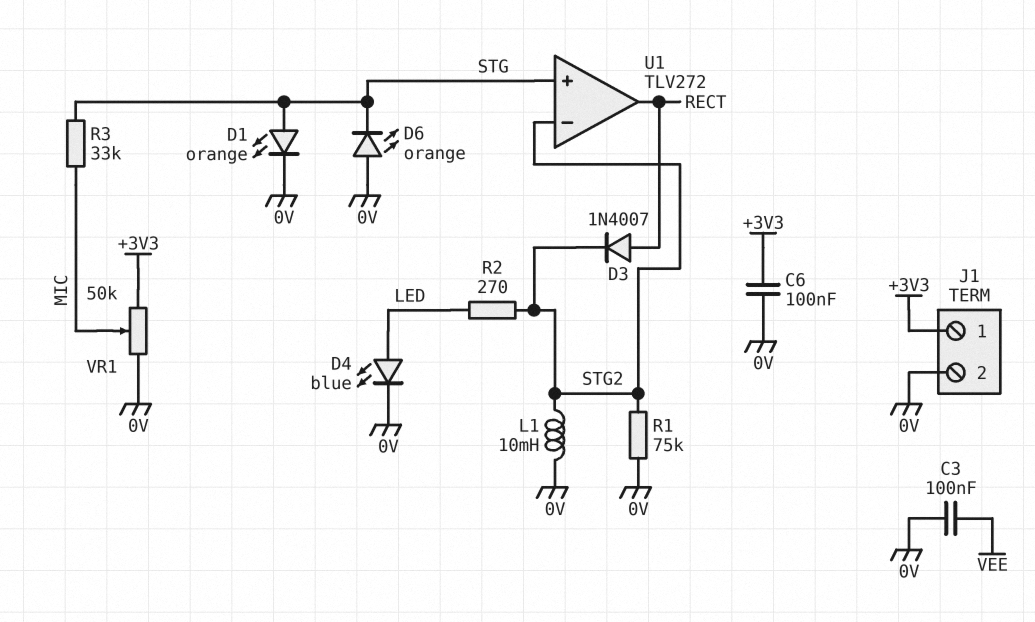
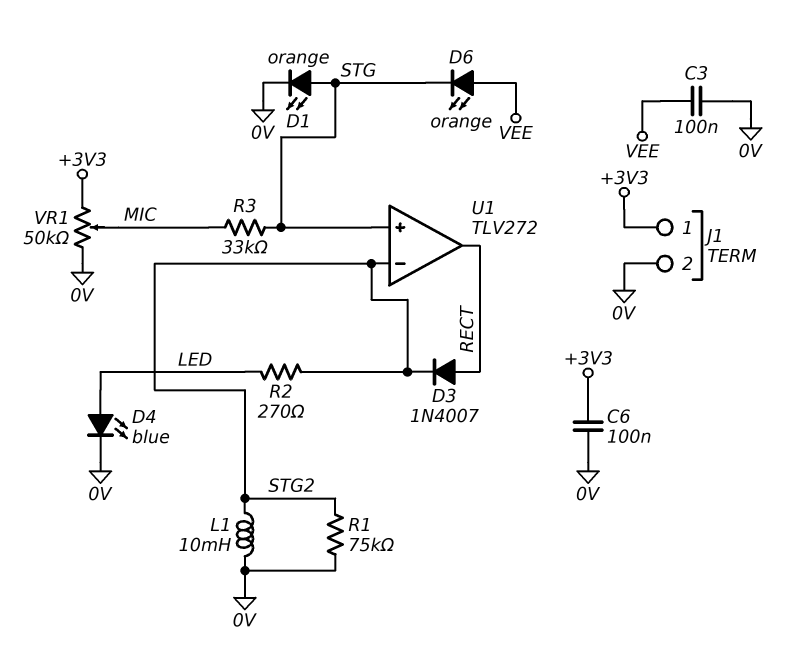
D6: LED orange (A 0V, K STG) -> LED orange (A VEE, K STG)

